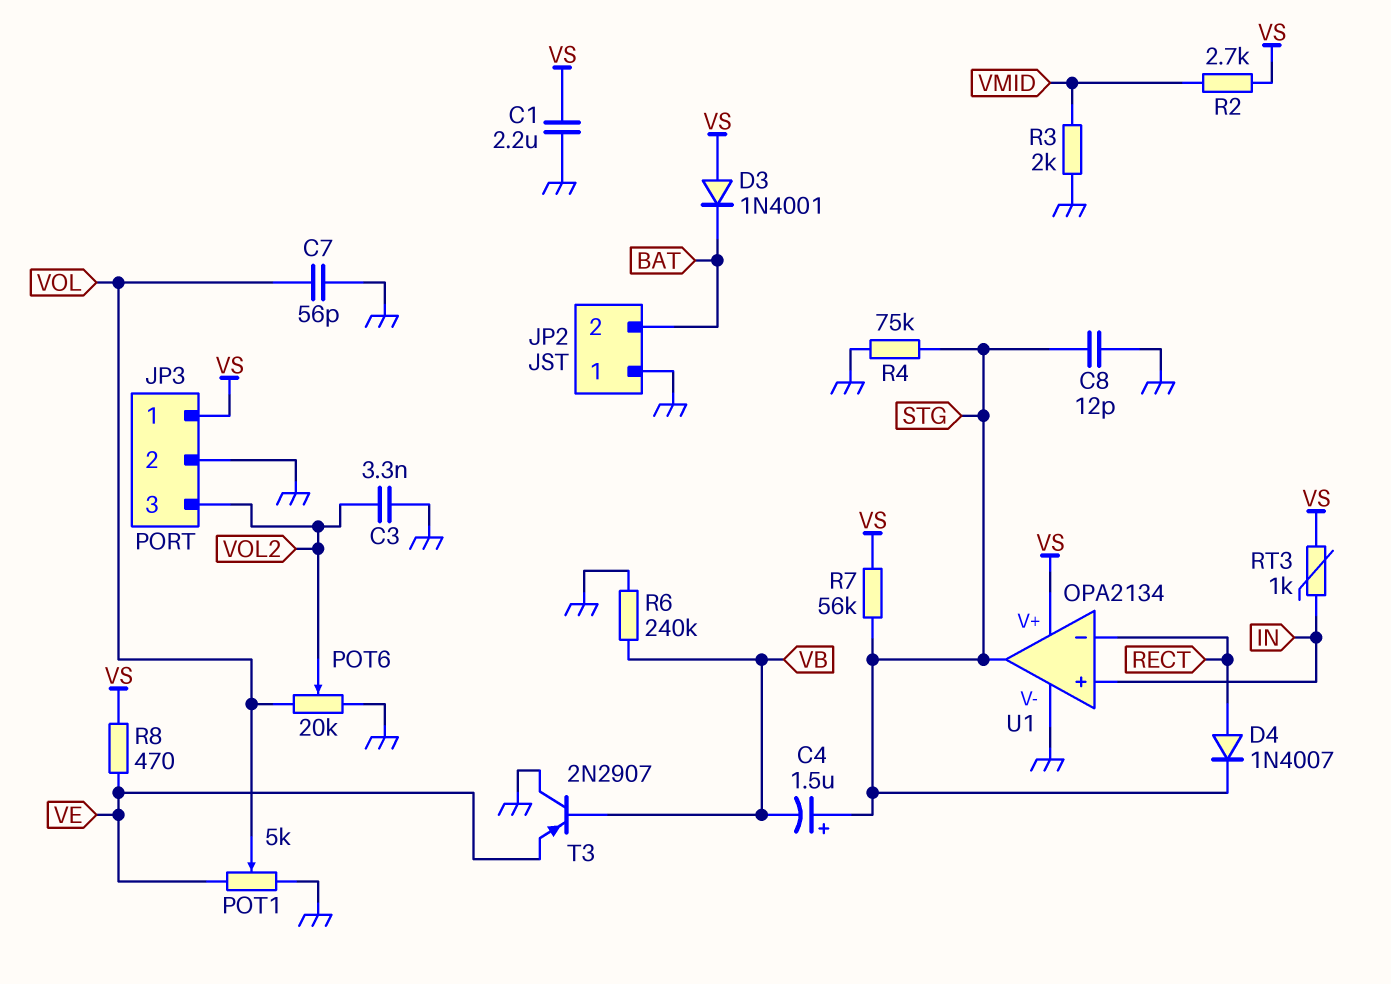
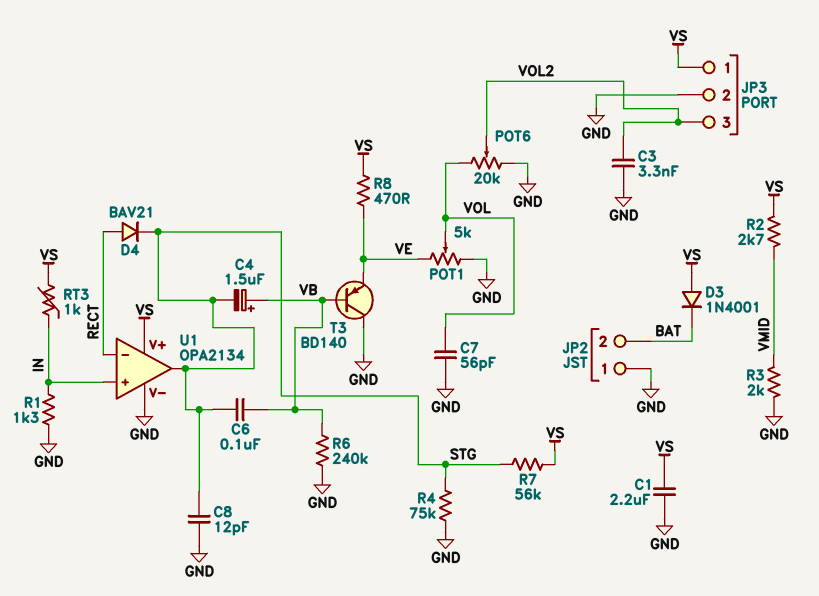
C4: 1.5uF (plus STG, minus VB) -> 1.5uF (plus VB, minus STG)
C6: none -> 100nF (STG, VB)
D4: diode 1N4007 (A RECT, K STG) -> diode BAV21 (A RECT, K STG)
R1: none -> 1.3k (GND, IN)
T3: PNP 2N2907 (B VB, C GND, E VE) -> PNP BD140 (B VB, C GND, E VE)

